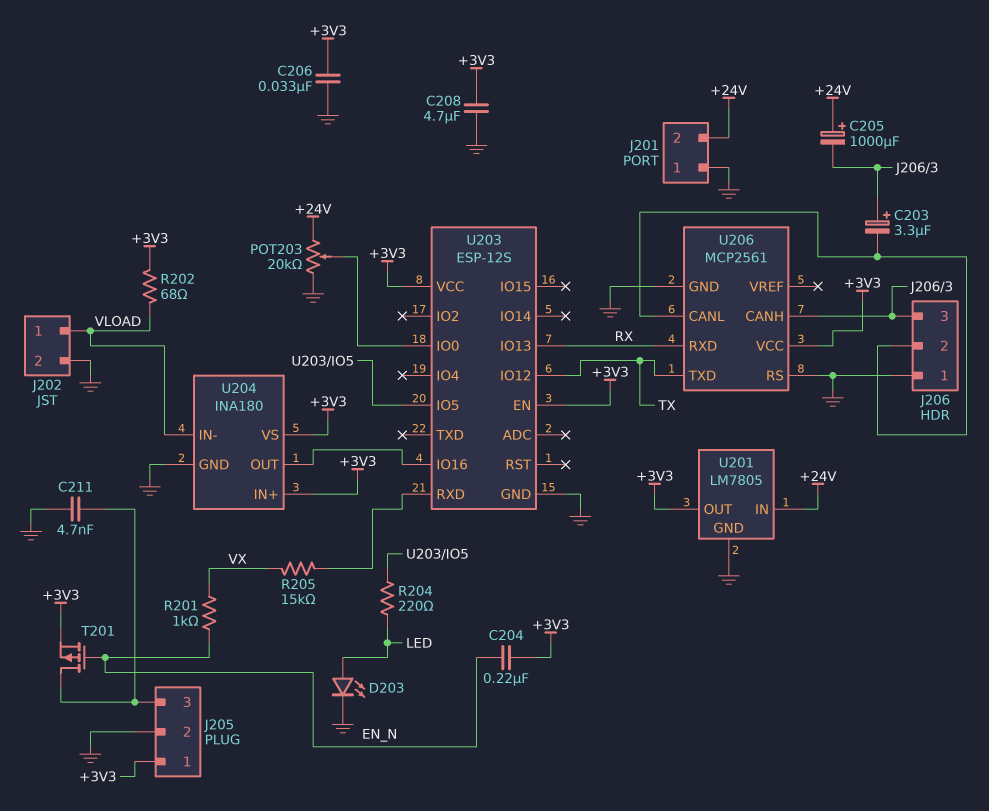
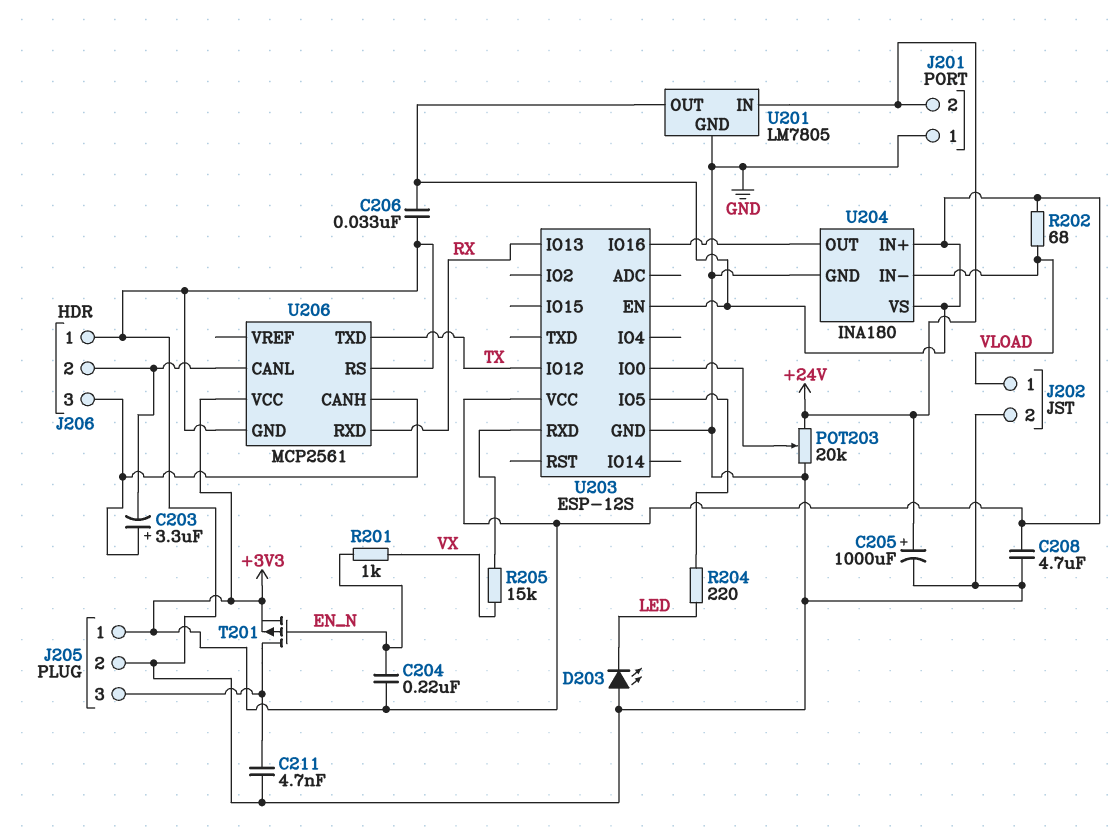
C205: 1000uF (plus +24V, minus J206/3) -> 1000uF (plus +24V, minus GND)
D203: LED (A LED, K GND) -> LED (A GND, K LED)

